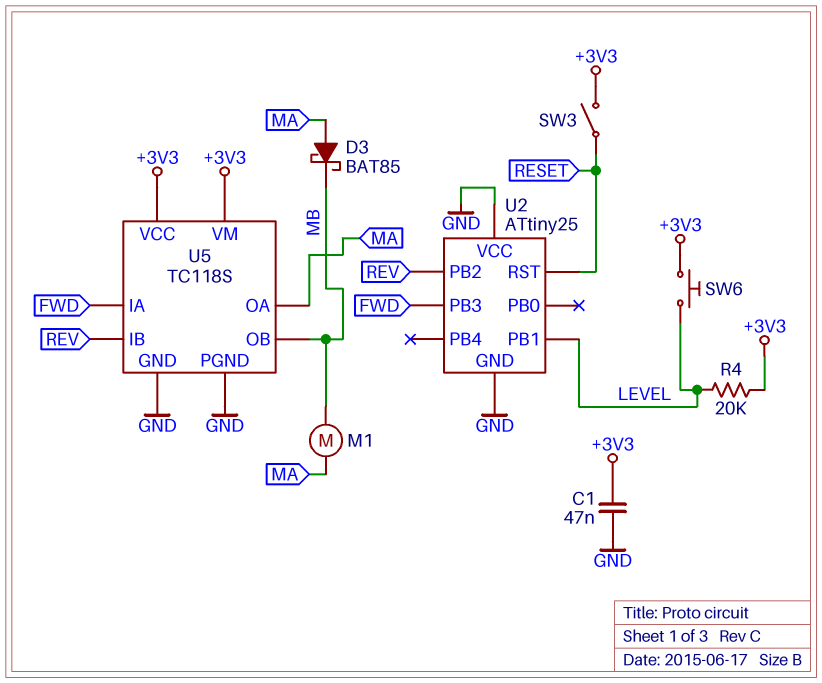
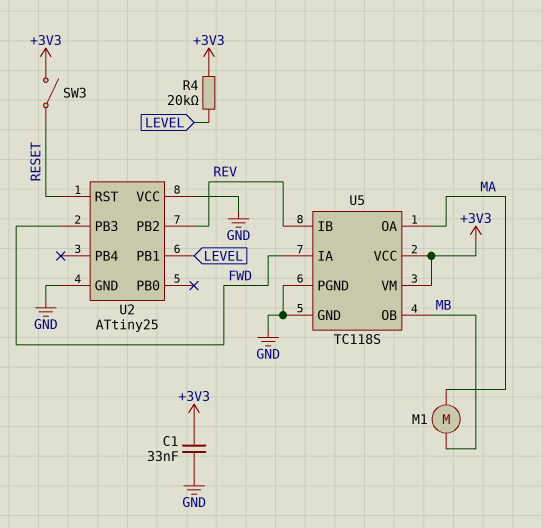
C1: 47nF (+3V3, GND) -> 33nF (+3V3, GND)
D3: schottky BAT85 (A MA, K MB) -> none
SW6: button (+3V3, LEVEL) -> none

